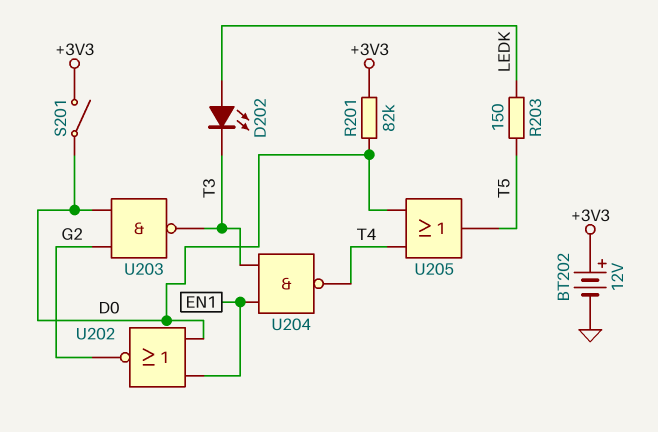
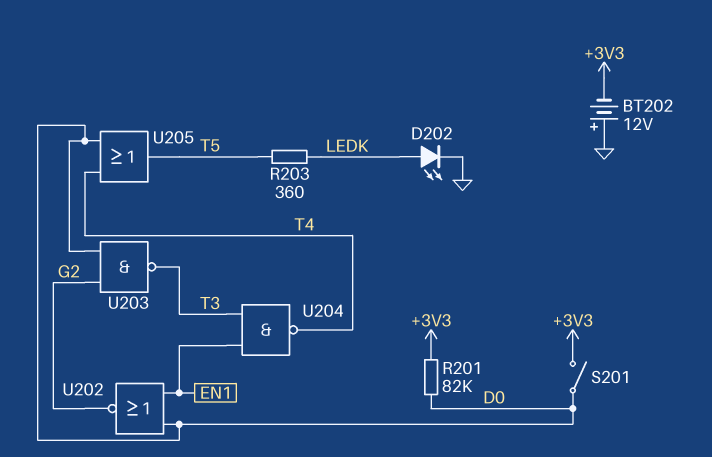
BT202: 12V (plus +3V3, minus GND) -> 12V (plus GND, minus +3V3)
D202: LED (A LEDK, K T3) -> LED (A LEDK, K GND)
R203: 150 (LEDK, T5) -> 360 (LEDK, T5)

